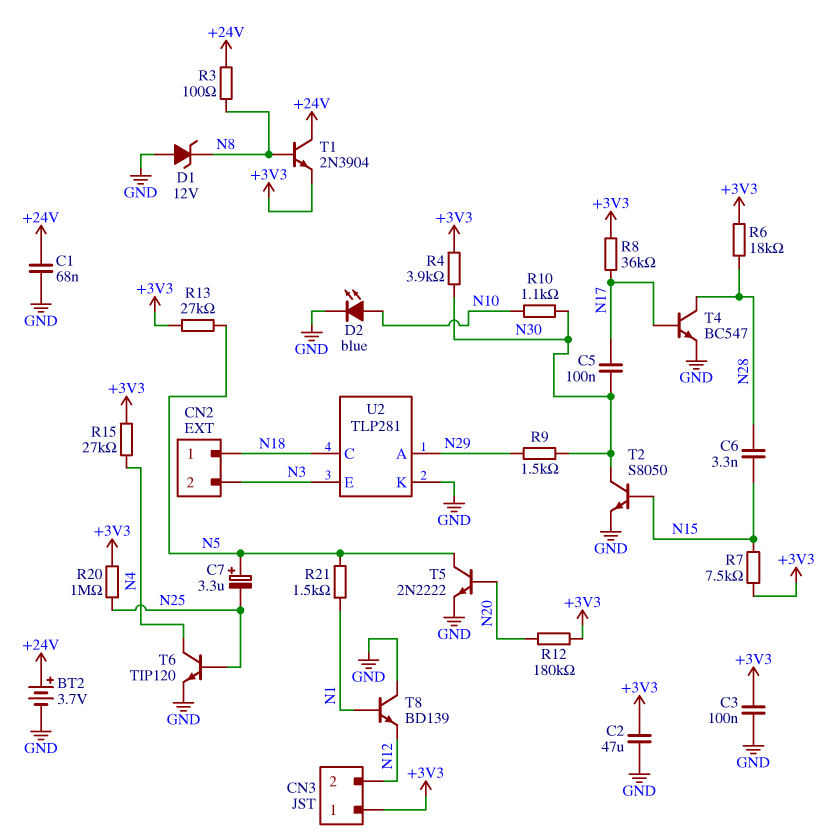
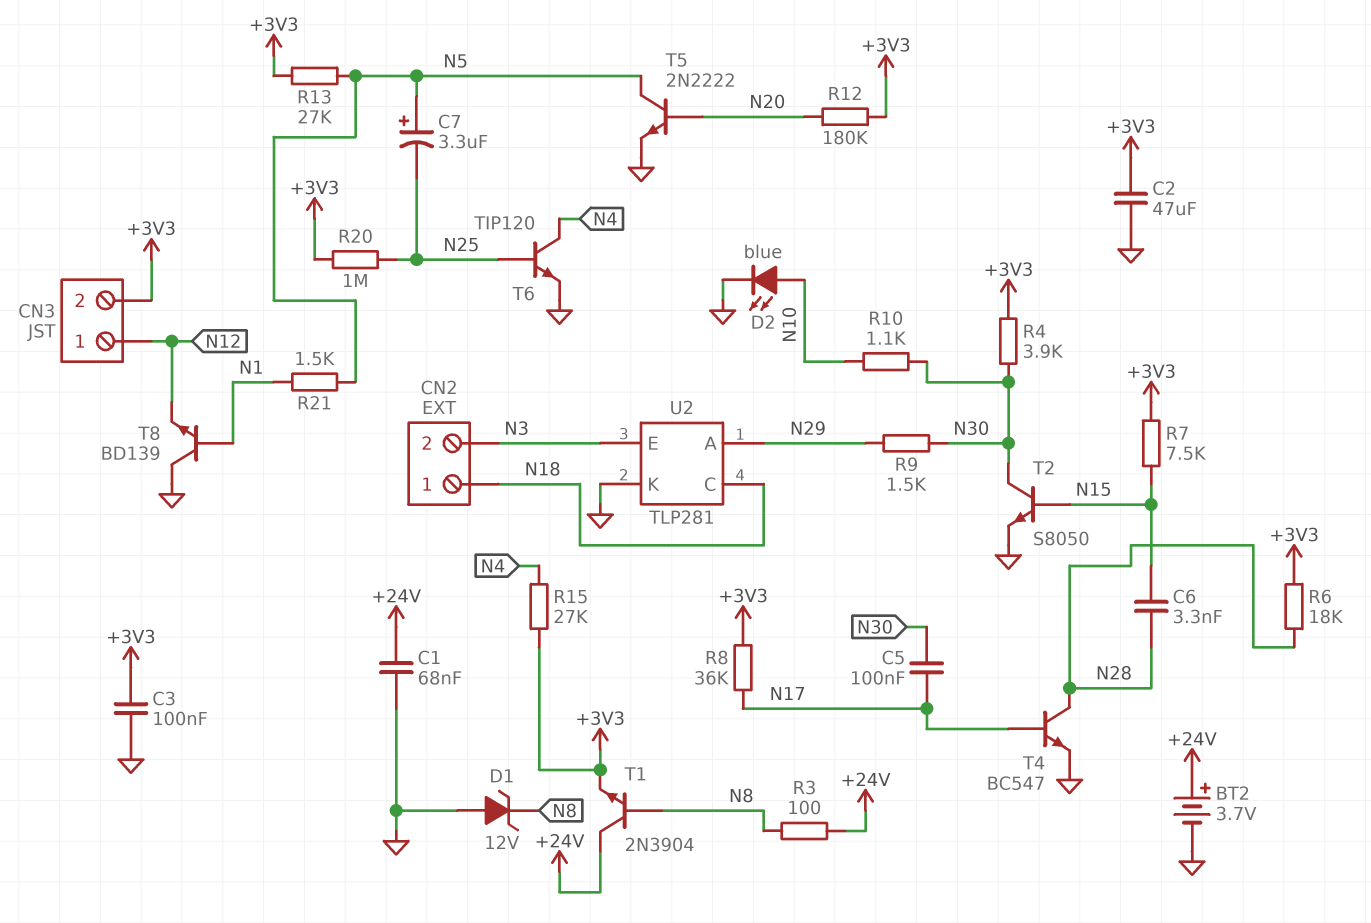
CN3 pin 1: +3V3 -> N12
CN3 pin 2: N12 -> +3V3

